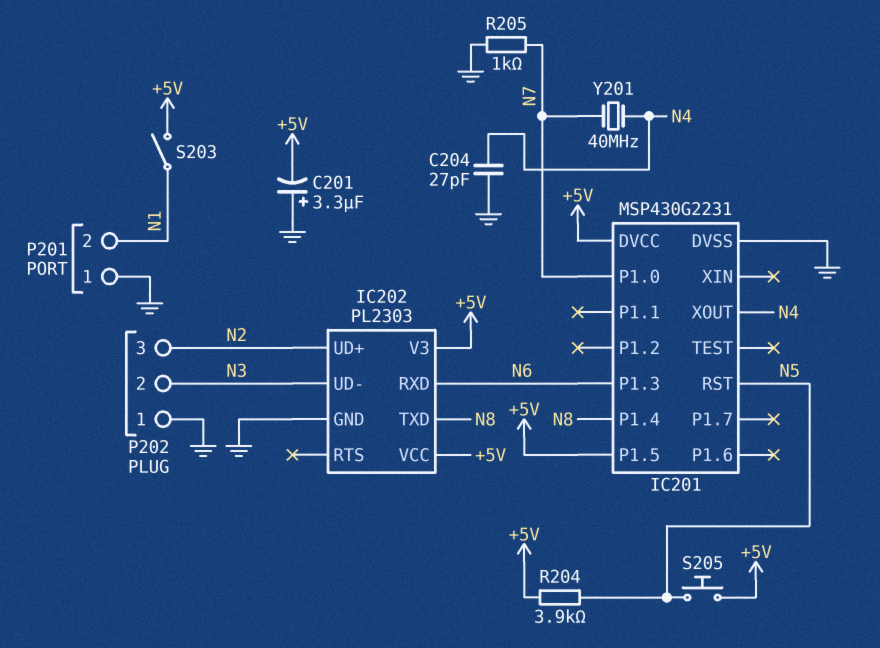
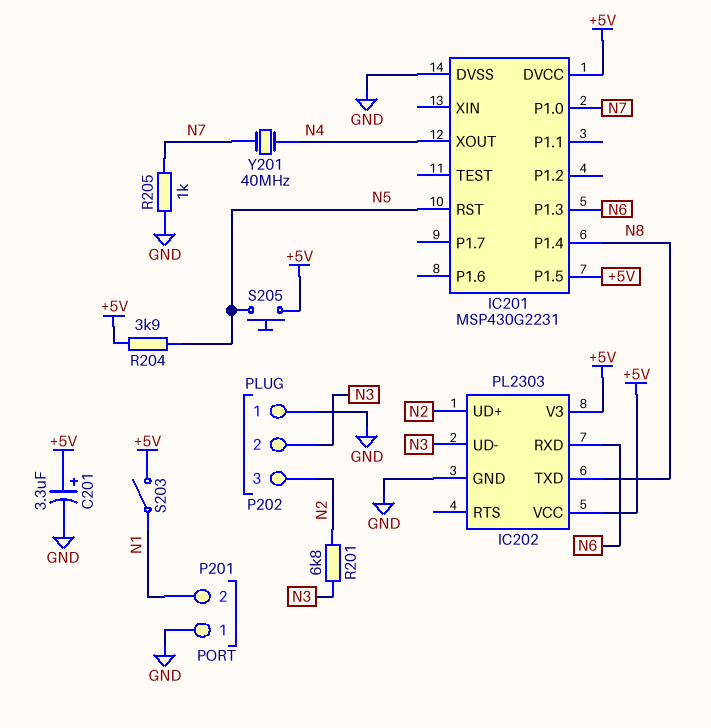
C201: 3.3uF (plus GND, minus +5V) -> 3.3uF (plus +5V, minus GND)
C204: 27pF (GND, N4) -> none
R201: none -> 6.8k (N2, N3)

